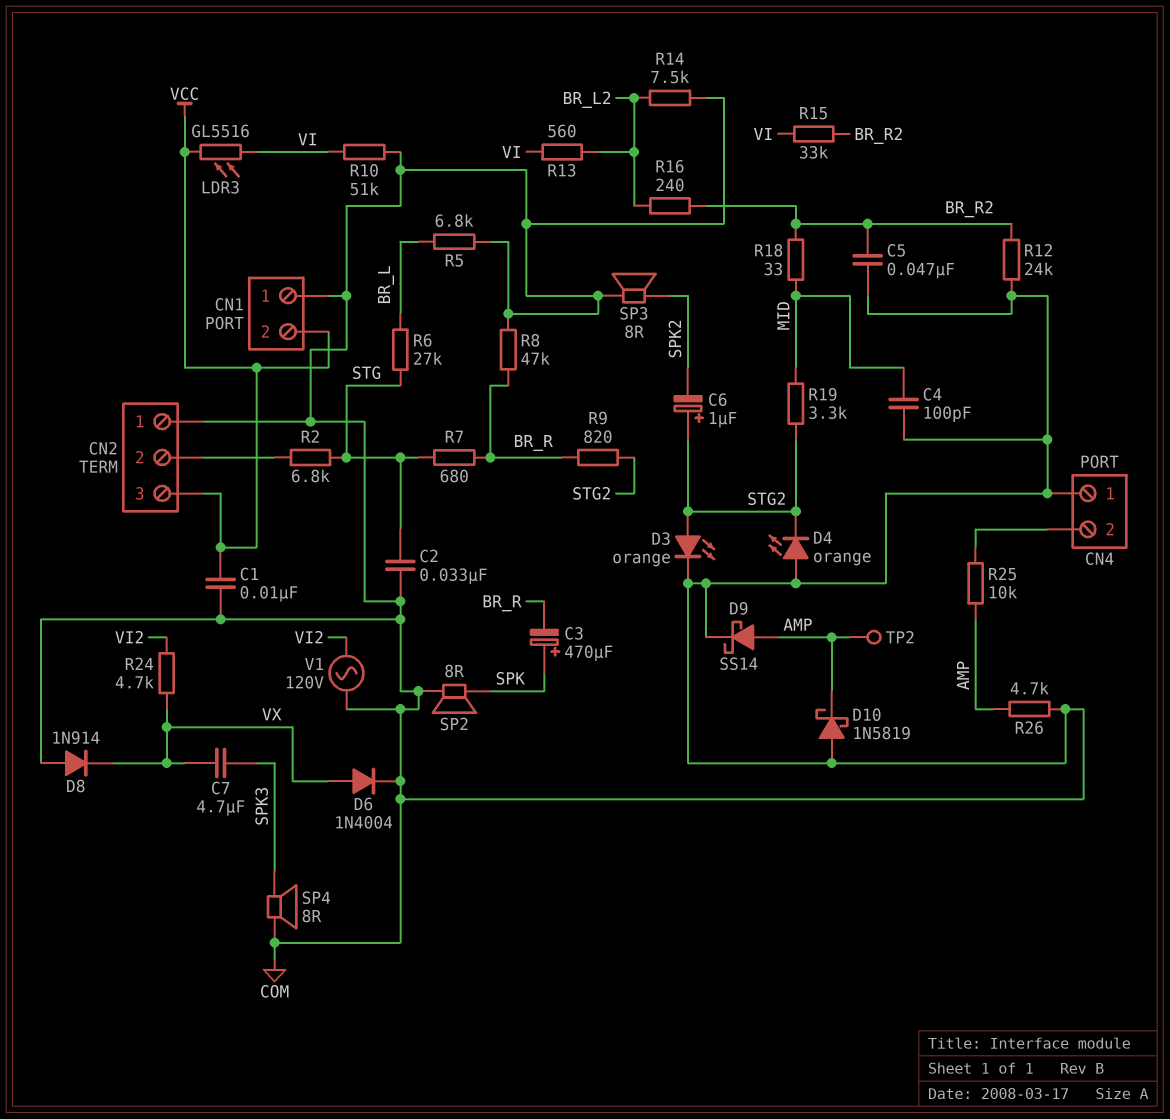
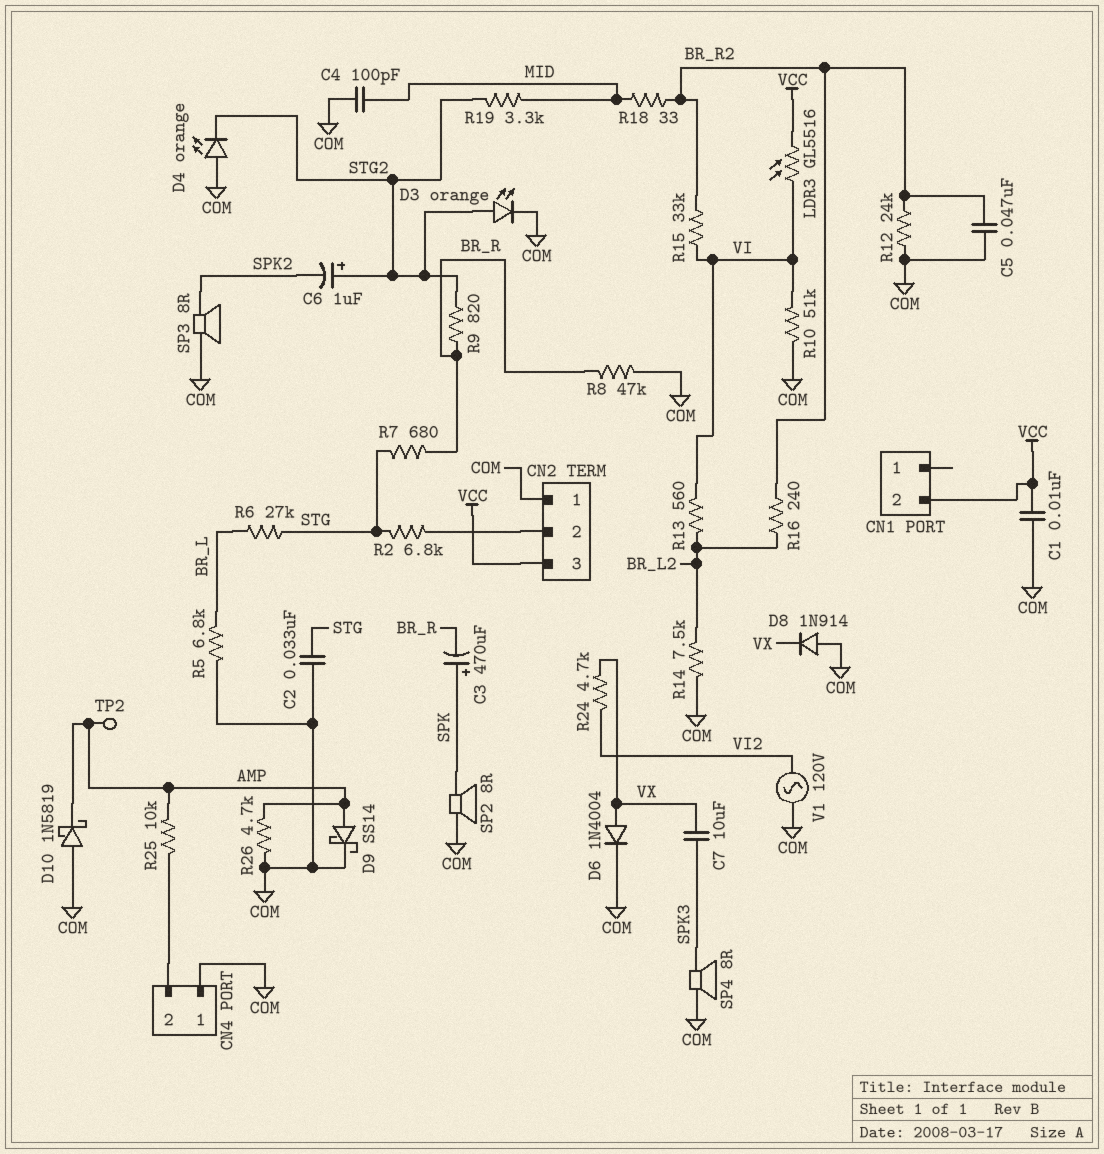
C7: 4.7uF (SPK3, VX) -> 10uF (SPK3, VX)
CN1 pin 1: COM -> none

